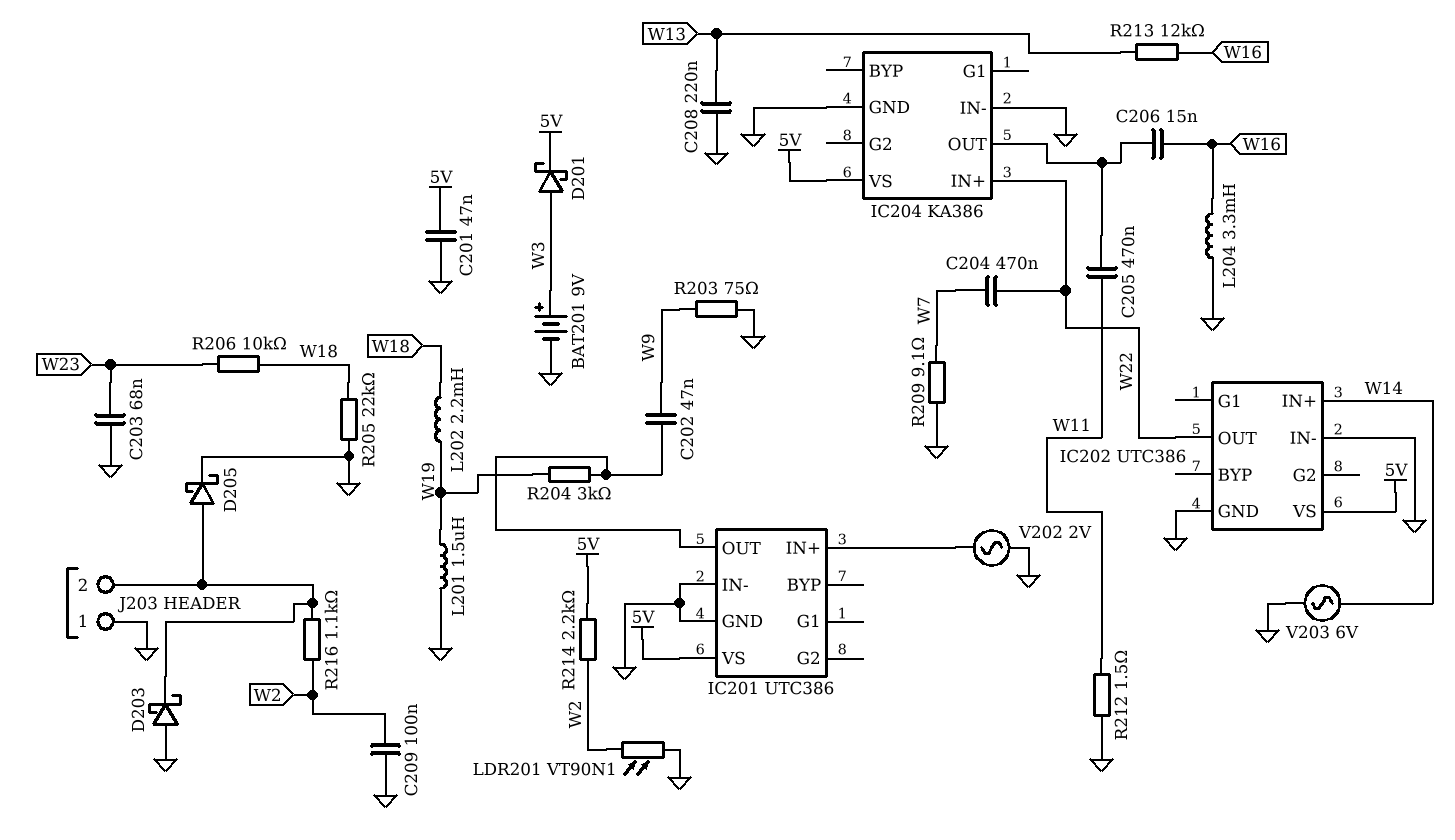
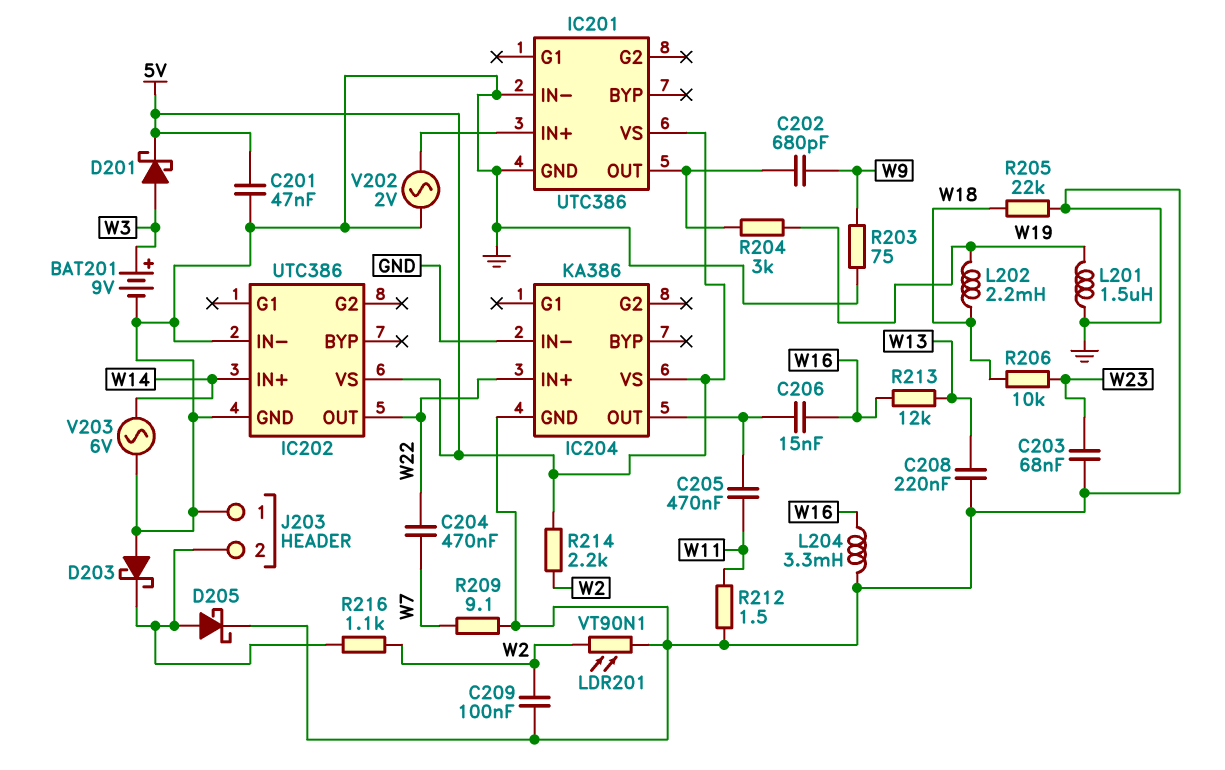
C202: 47nF (IC201/OUT, W9) -> 680pF (IC201/OUT, W9)

